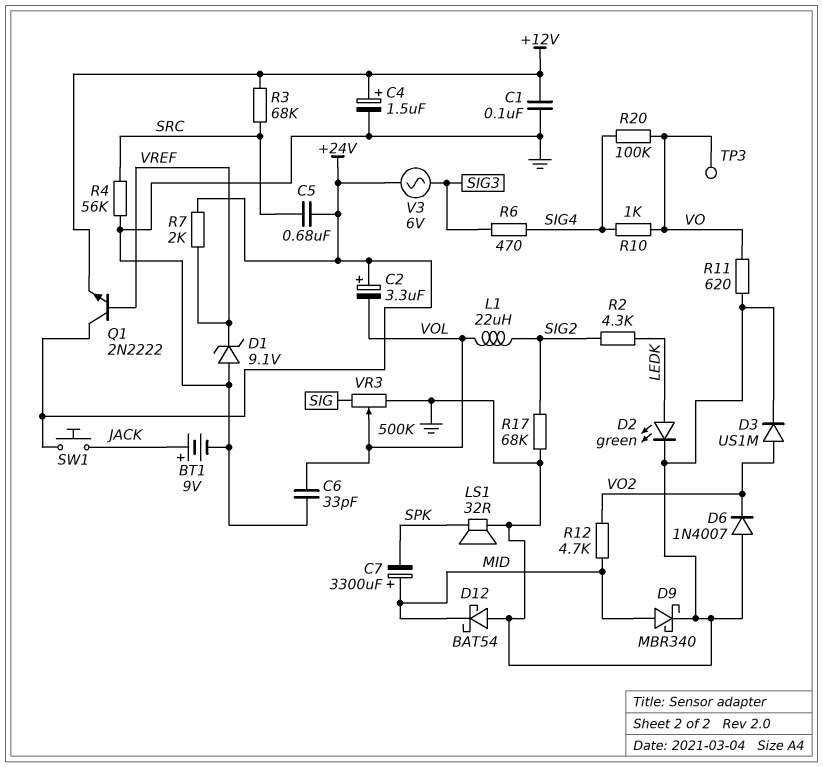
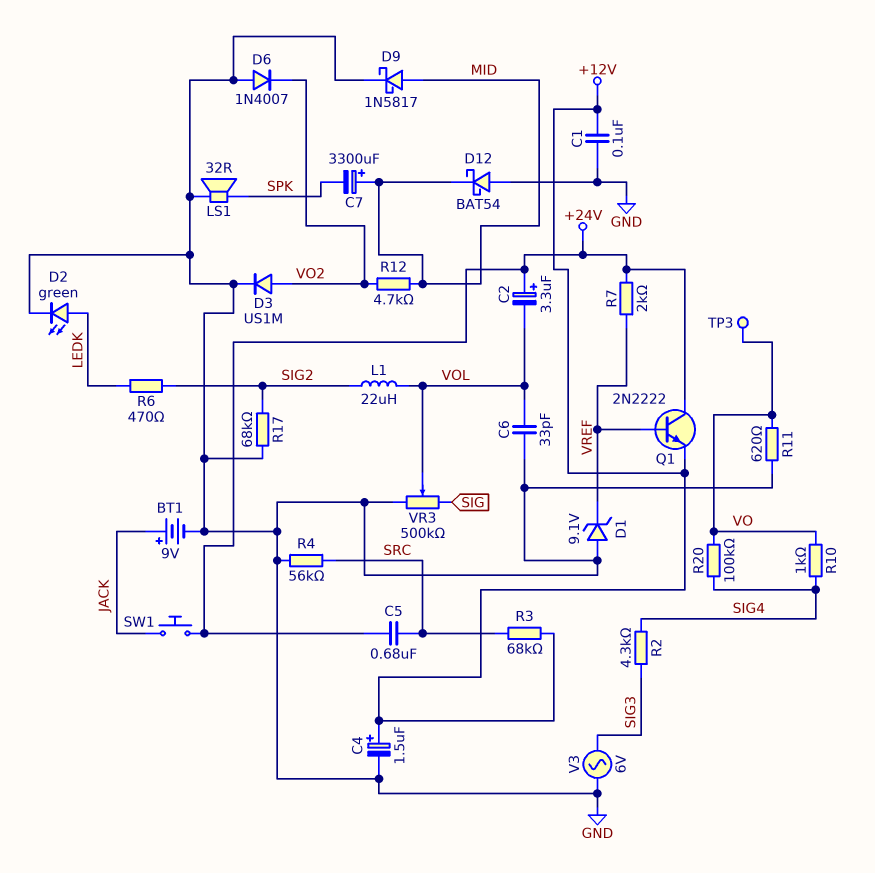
D9: schottky MBR340 (A MID, K GND) -> schottky 1N5817 (A MID, K GND)
R2: 4.3k (LEDK, SIG2) -> 4.3k (SIG3, SIG4)
R6: 470 (SIG3, SIG4) -> 470 (LEDK, SIG2)
V3: AC 6V (+24V, SIG3) -> AC 6V (GND, SIG3)

